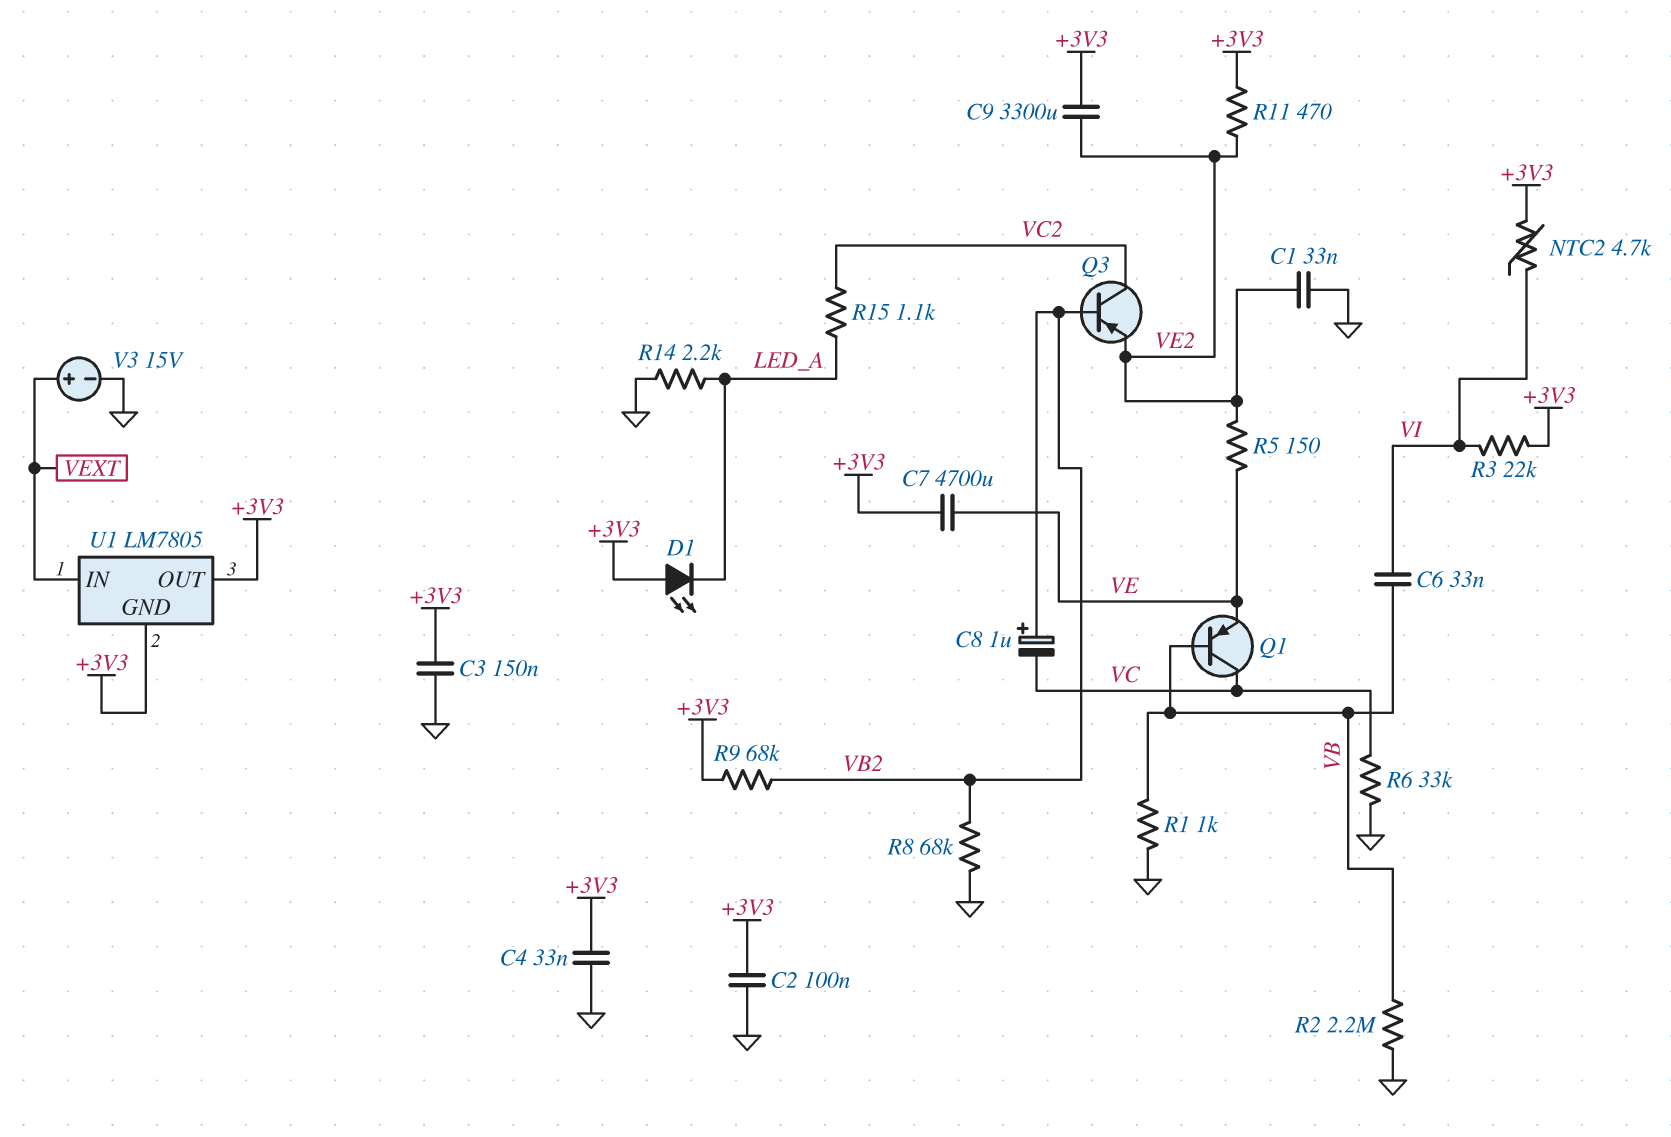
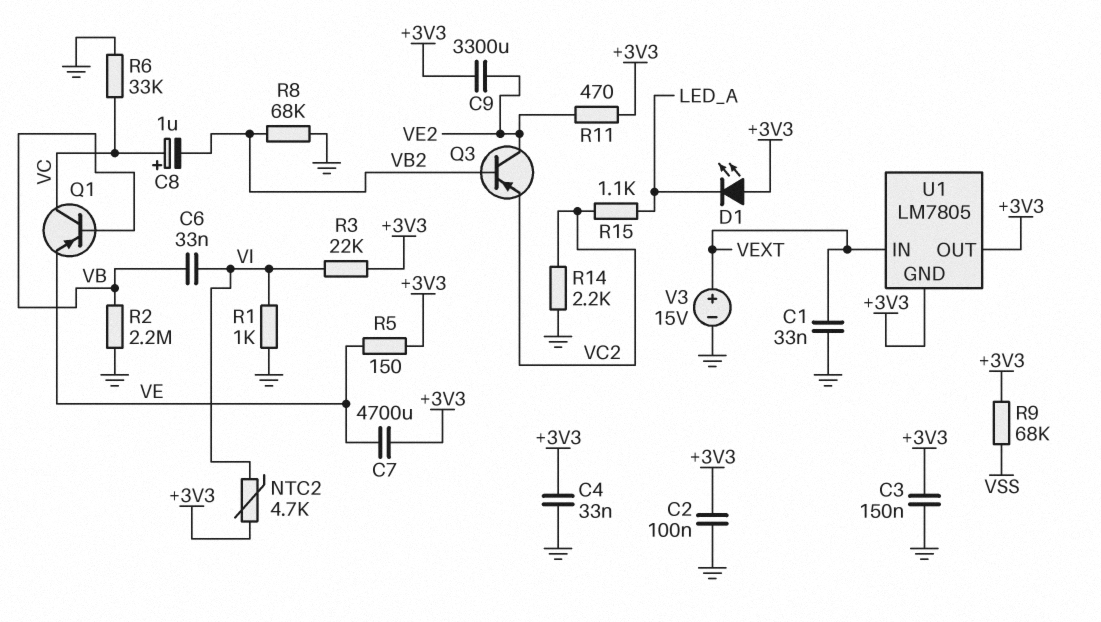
C1: 33nF (GND, VE2) -> 33nF (GND, VEXT)
C8: 1uF (plus VB2, minus VC) -> 1uF (plus VC, minus VB2)
Q3: PNP (B VB2, C VC2, E VE2) -> PNP (B VB2, C VE2, E VC2)
R1: 1k (GND, VB) -> 1k (GND, VI)
R5: 150 (VE, VE2) -> 150 (+3V3, VE)
R9: 68k (+3V3, VB2) -> 68k (+3V3, VSS)
R14: 2.2k (GND, LED_A) -> 2.2k (GND, VC2)

